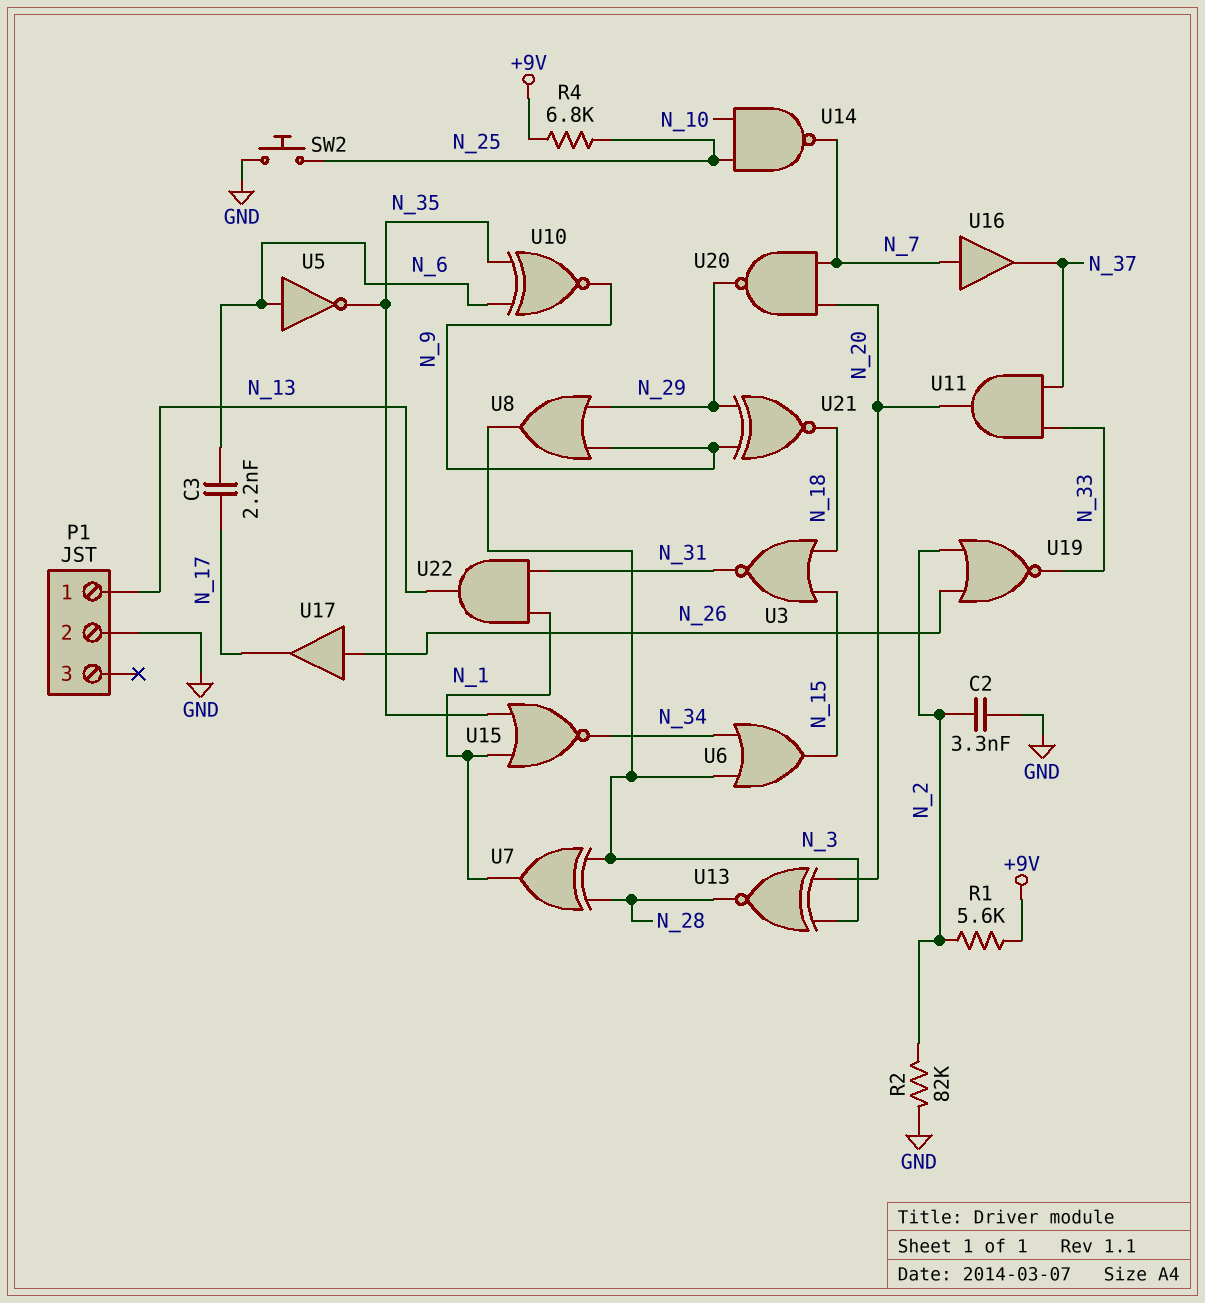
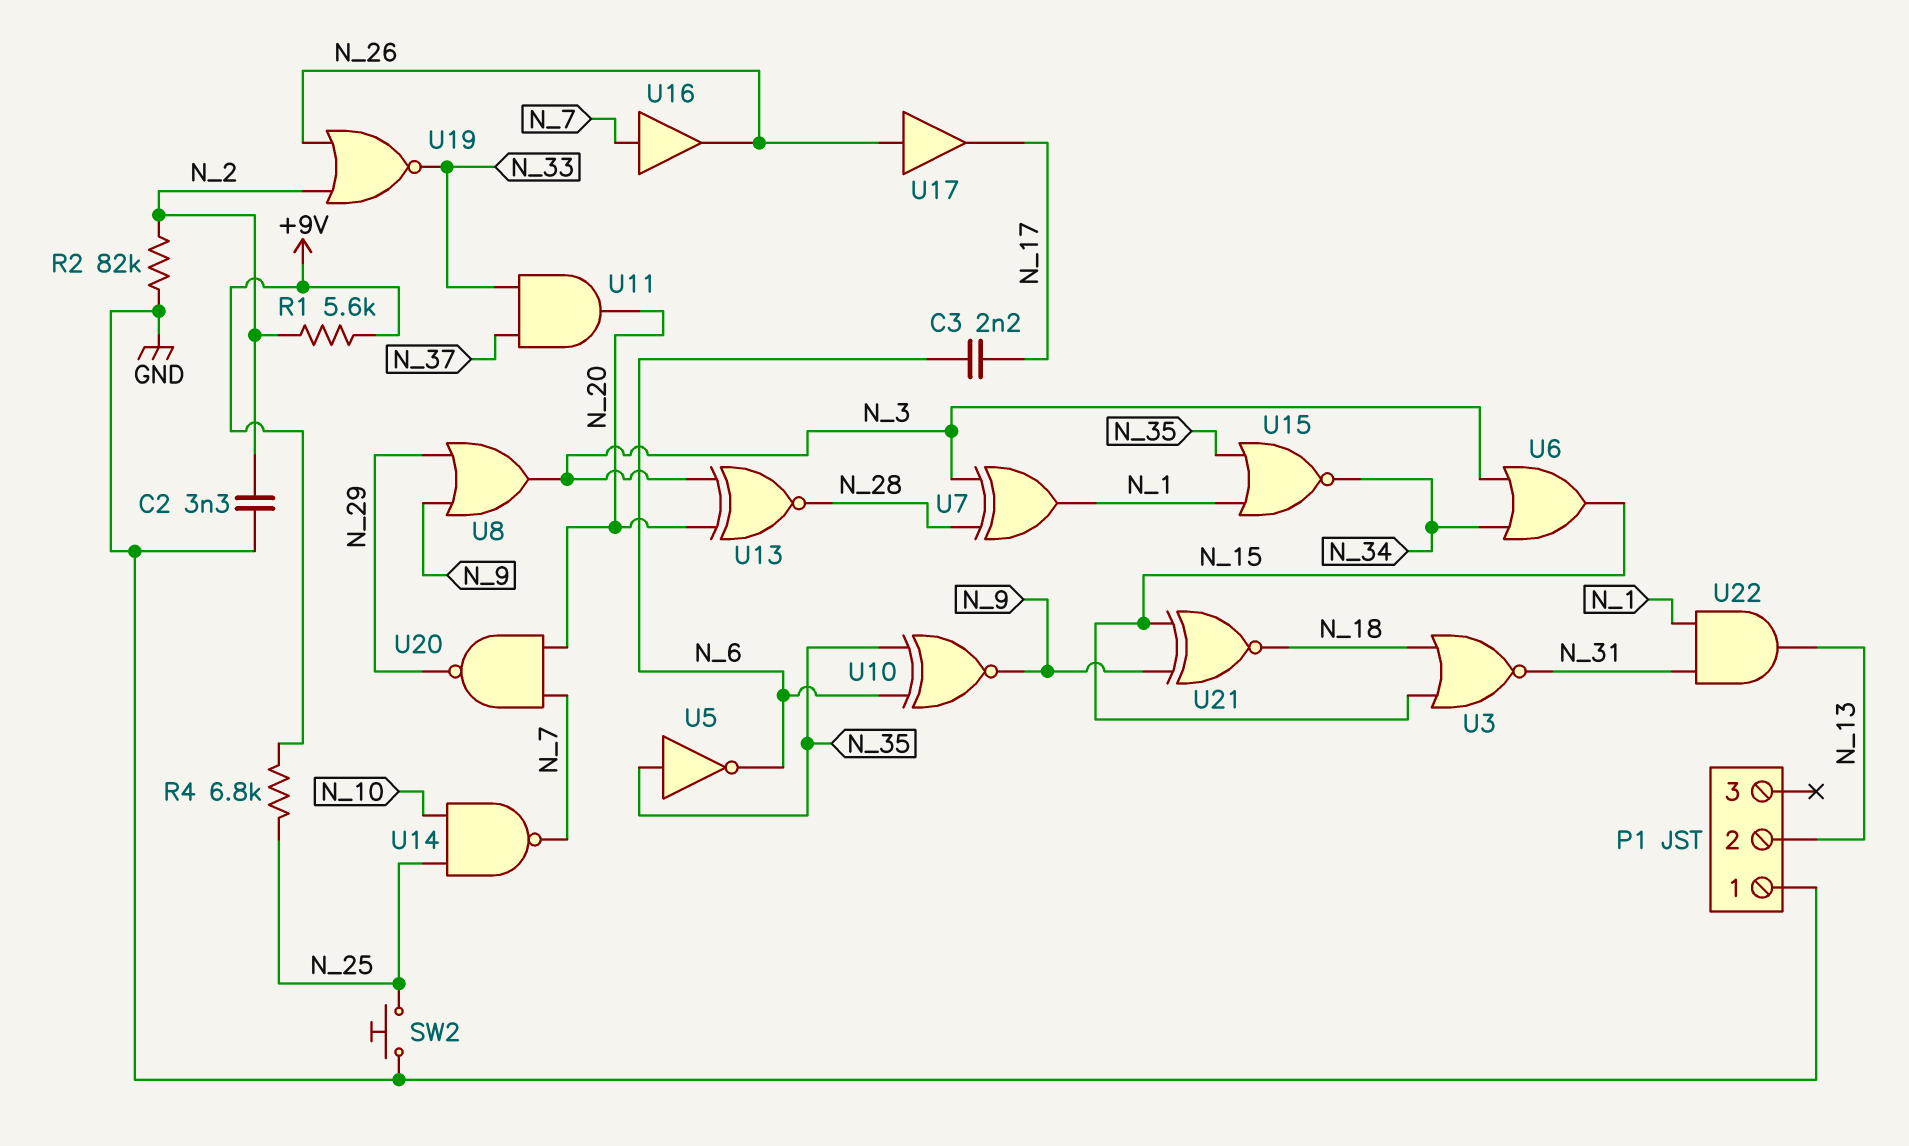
P1 pin 1: N_13 -> GND
P1 pin 2: GND -> N_13
U5: NOT (in N_6, out N_35) -> NOT (in N_35, out N_6)
U16: buffer (in N_7, out N_37) -> buffer (in N_7, out N_26)
U21: XNOR (in N_9, in N_29, out N_18) -> XNOR (in N_9, in N_15, out N_18)

